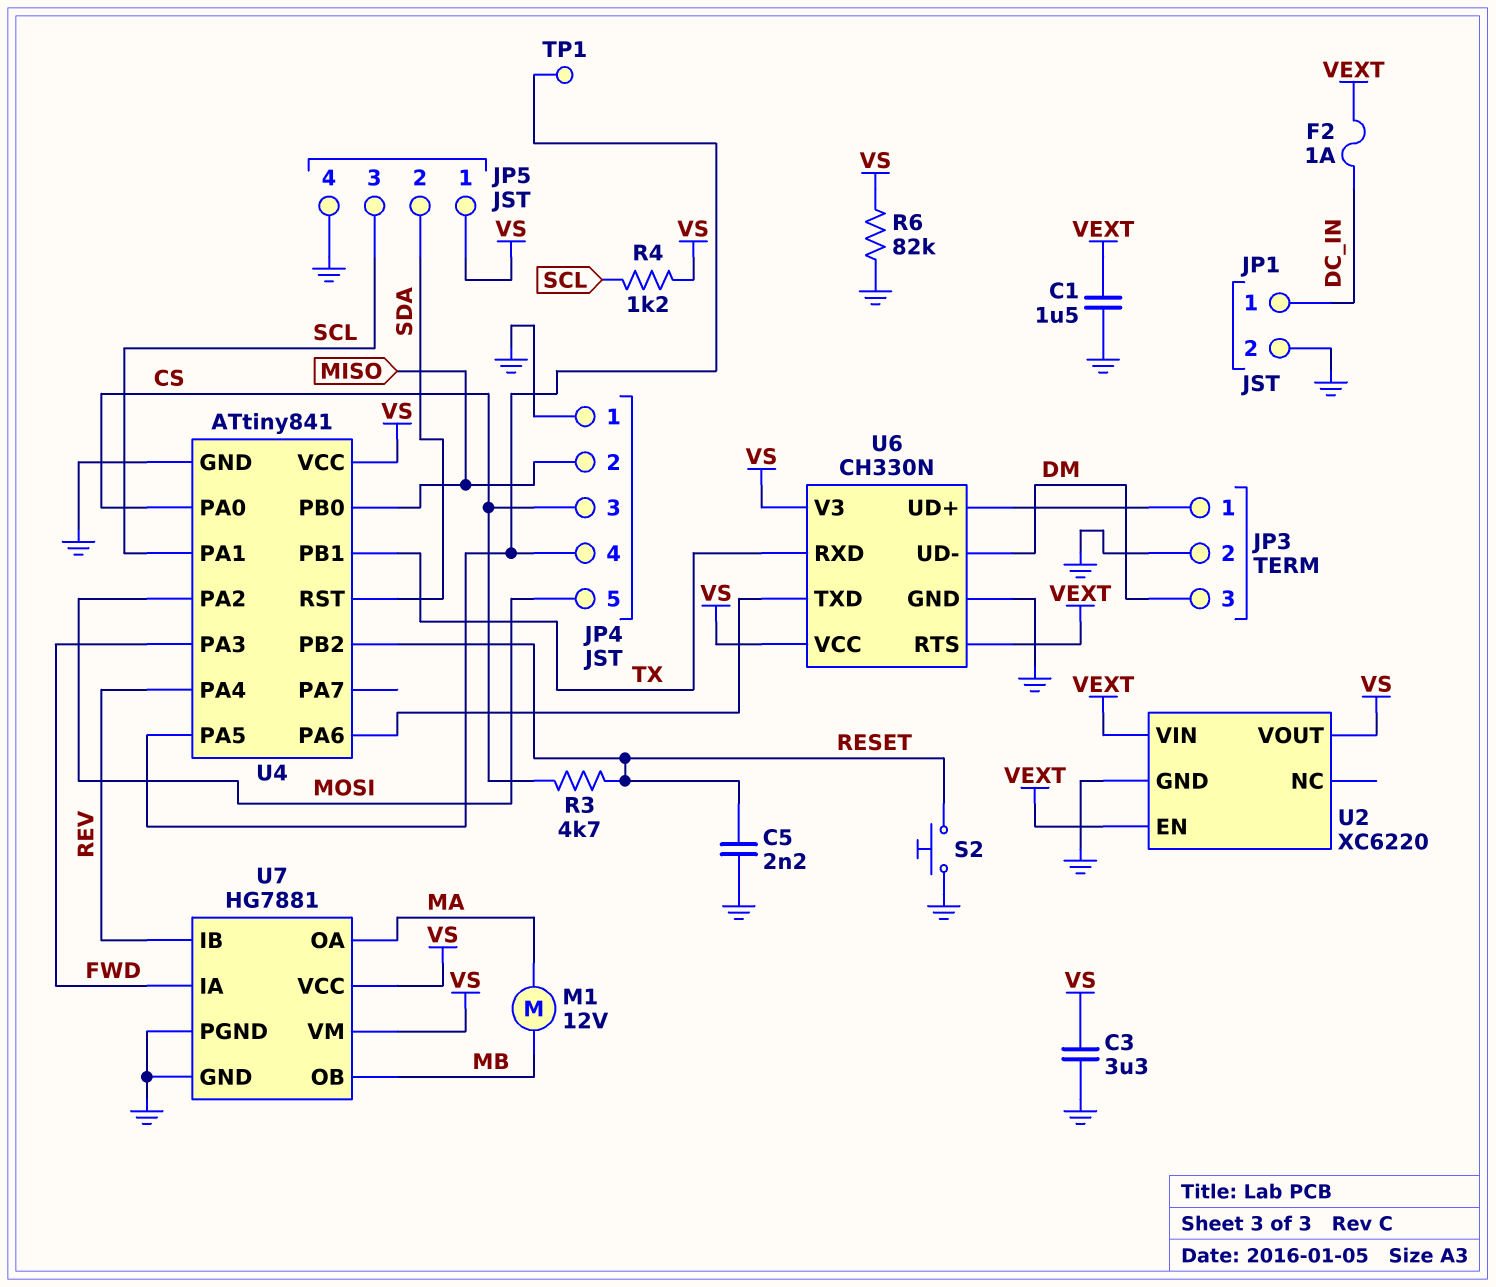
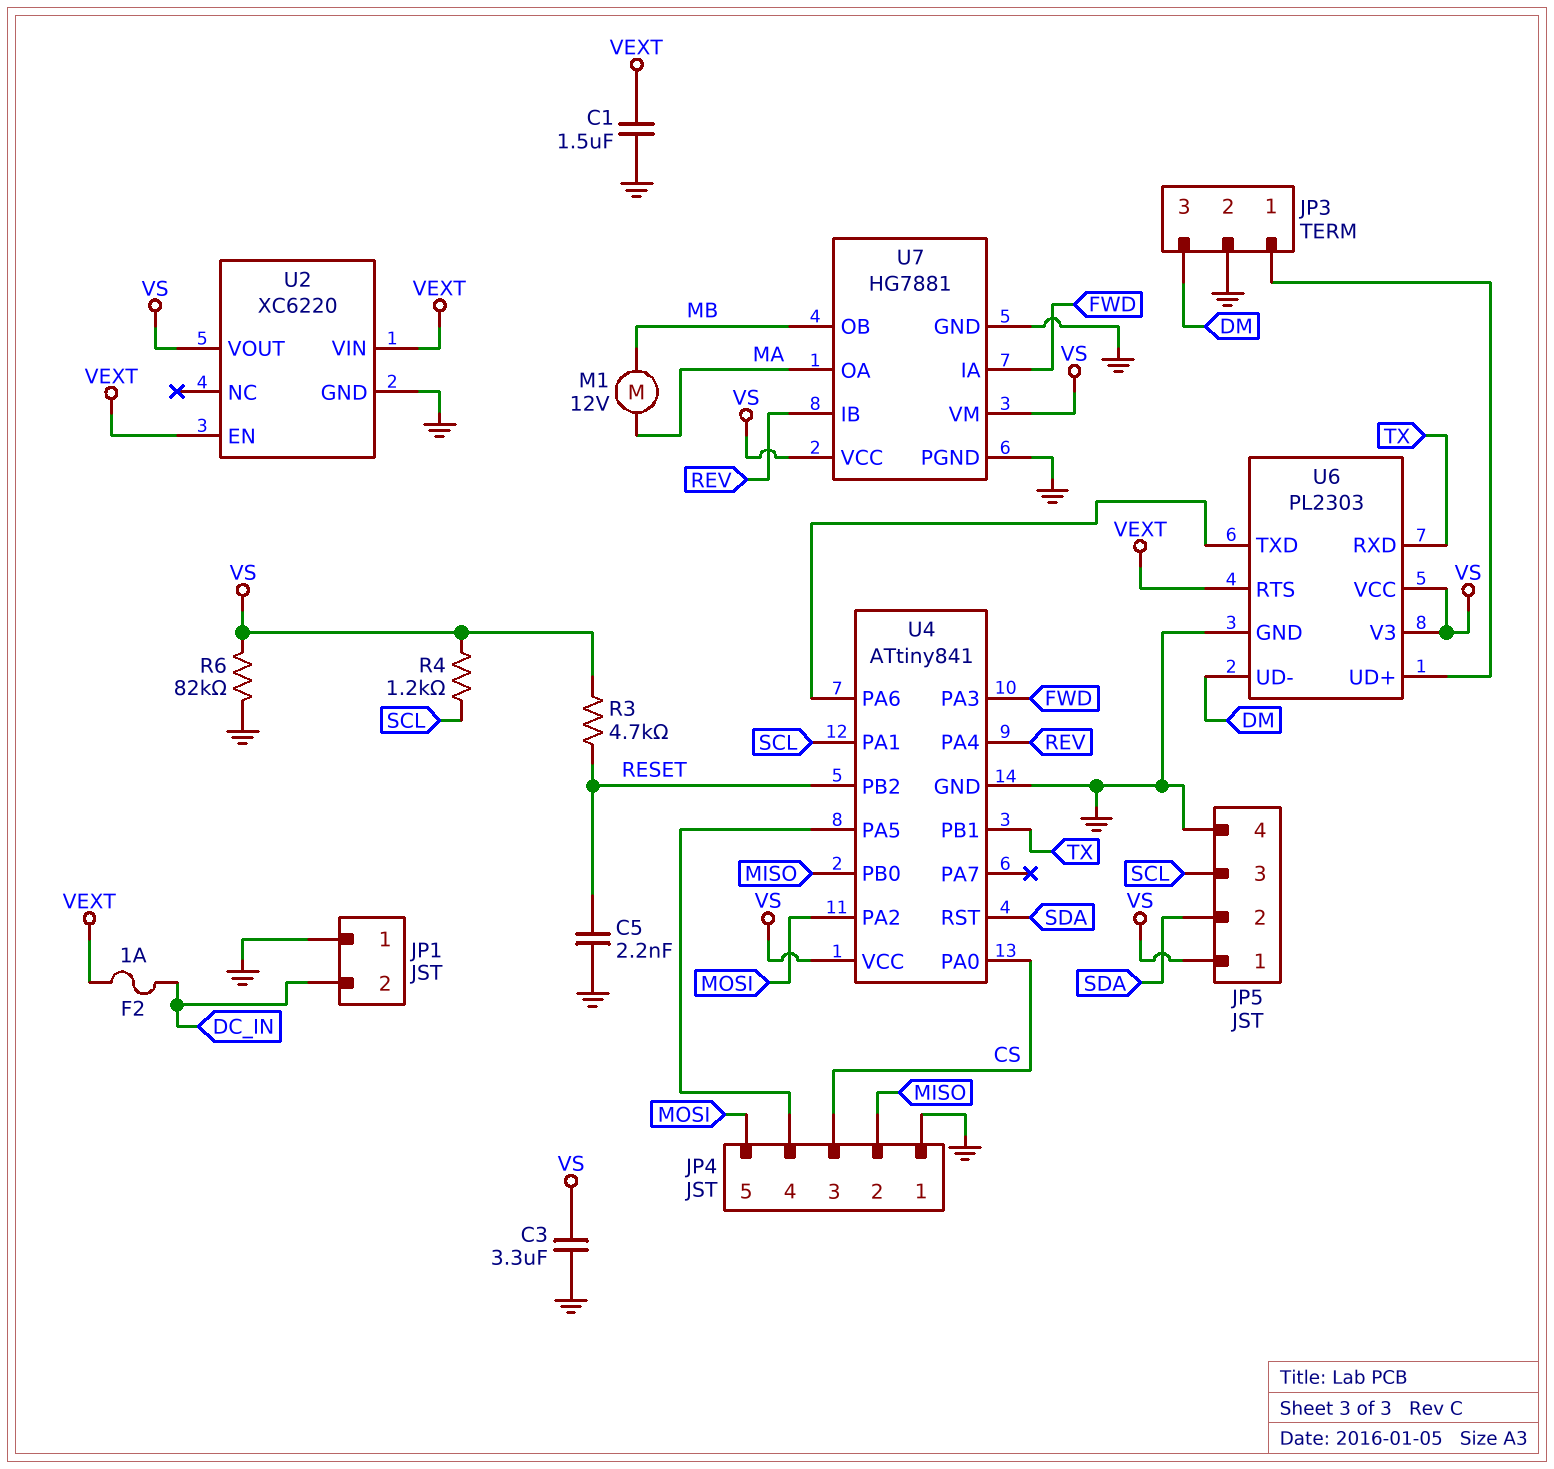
JP1 pin 1: DC_IN -> GND
JP1 pin 2: GND -> DC_IN
R3: 4.7k (CS, RESET) -> 4.7k (RESET, VS)
S2: button (GND, RESET) -> none
TP1: test point (JP4/4) -> none
U6: CH330N -> PL2303

